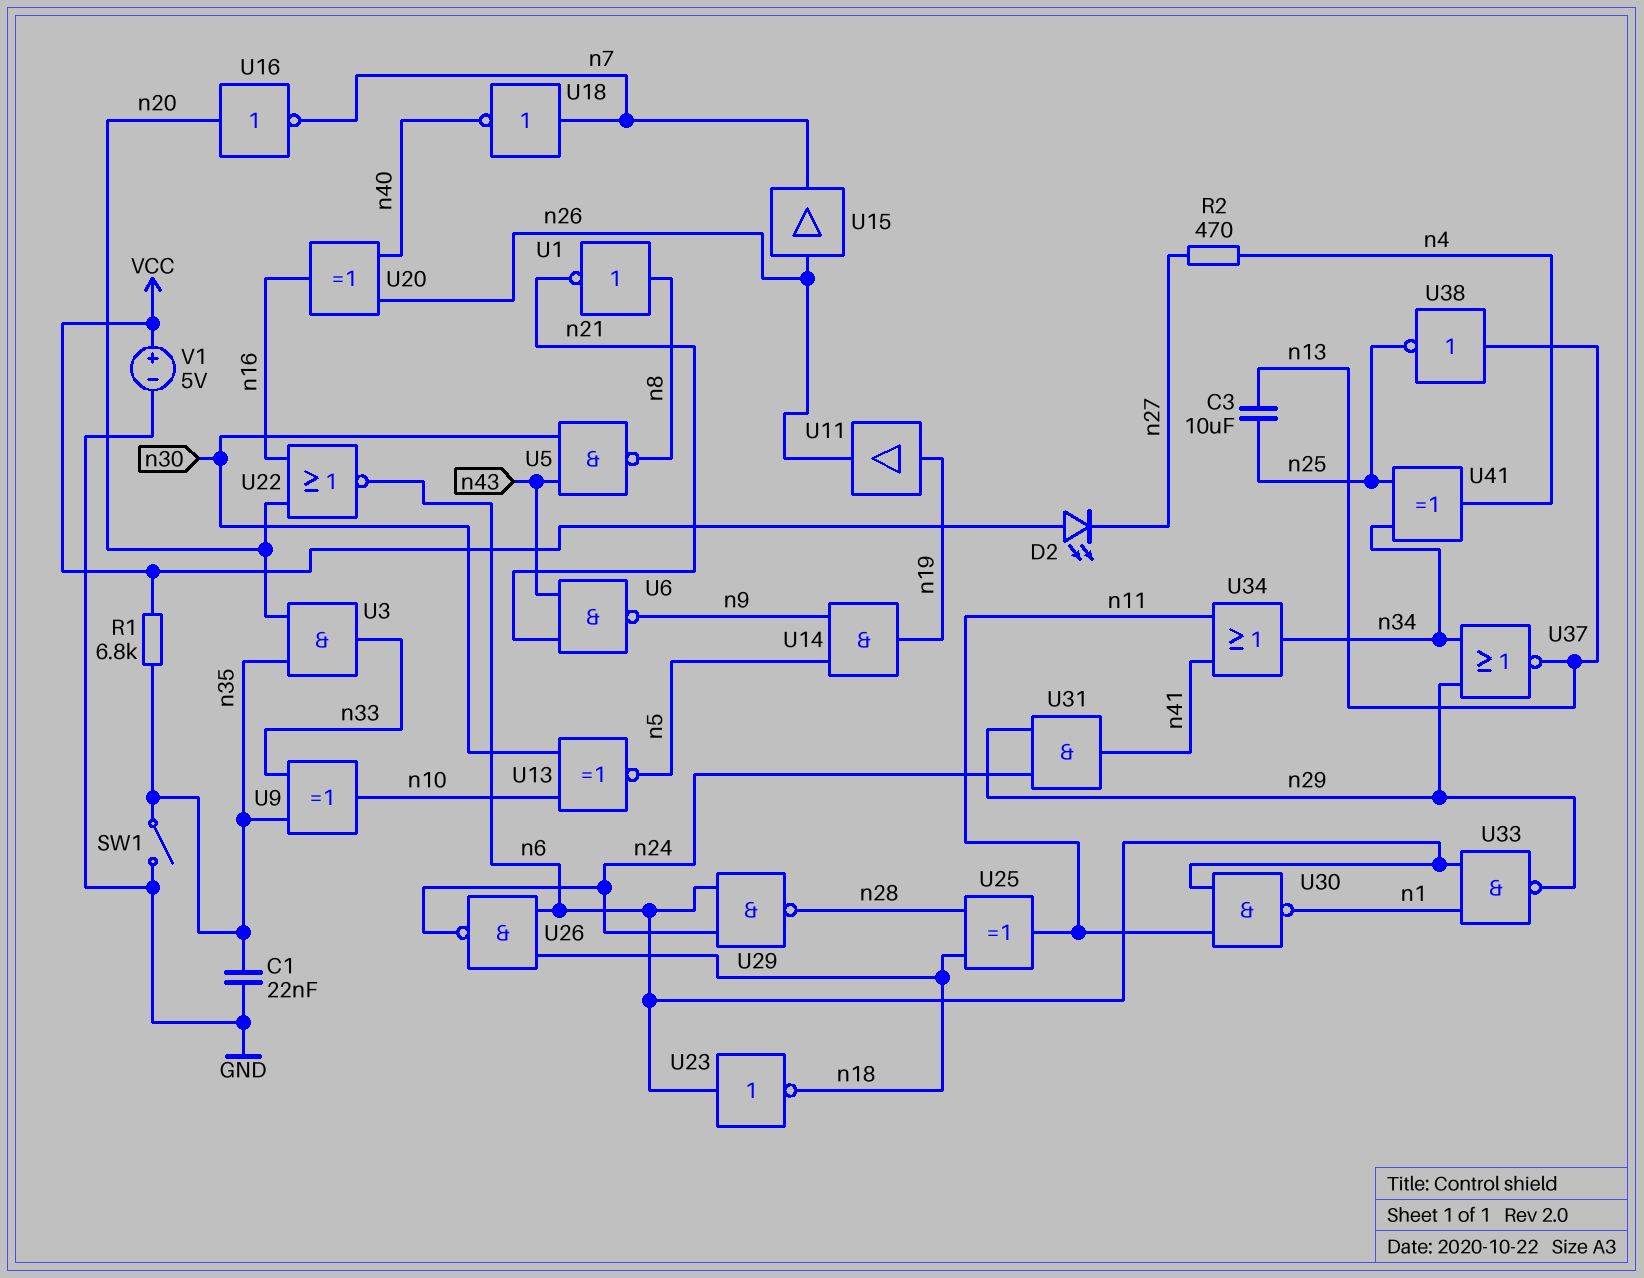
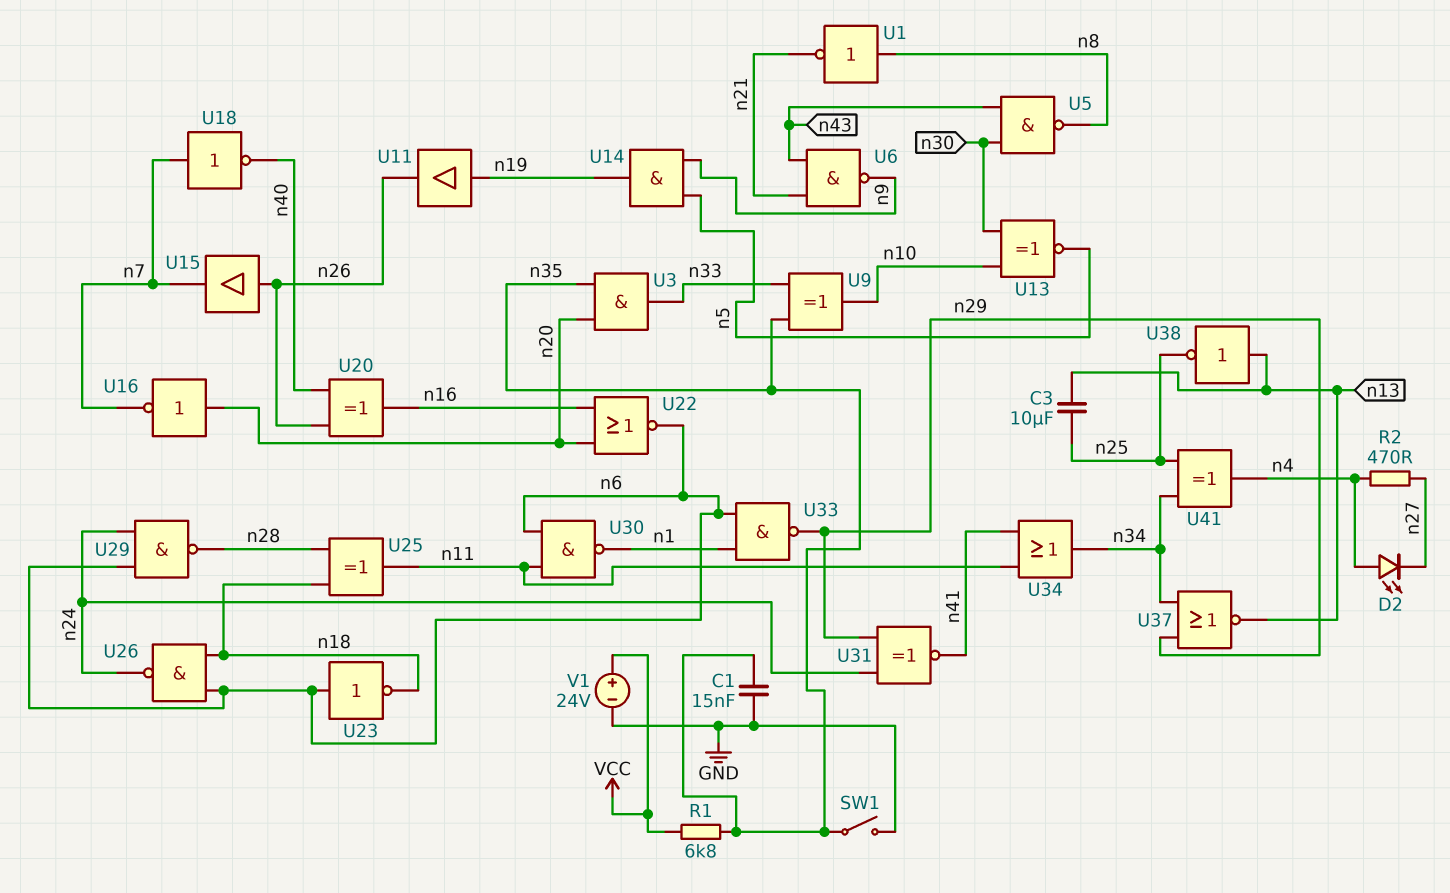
C1: 22nF (GND, n35) -> 15nF (GND, n35)
D2: LED (A VCC, K n27) -> LED (A n4, K n27)
U31: AND (in n24, in n29, out n41) -> XNOR (in n24, in n29, out n41)
V1: 5V (plus VCC, minus GND) -> 24V (plus VCC, minus GND)

